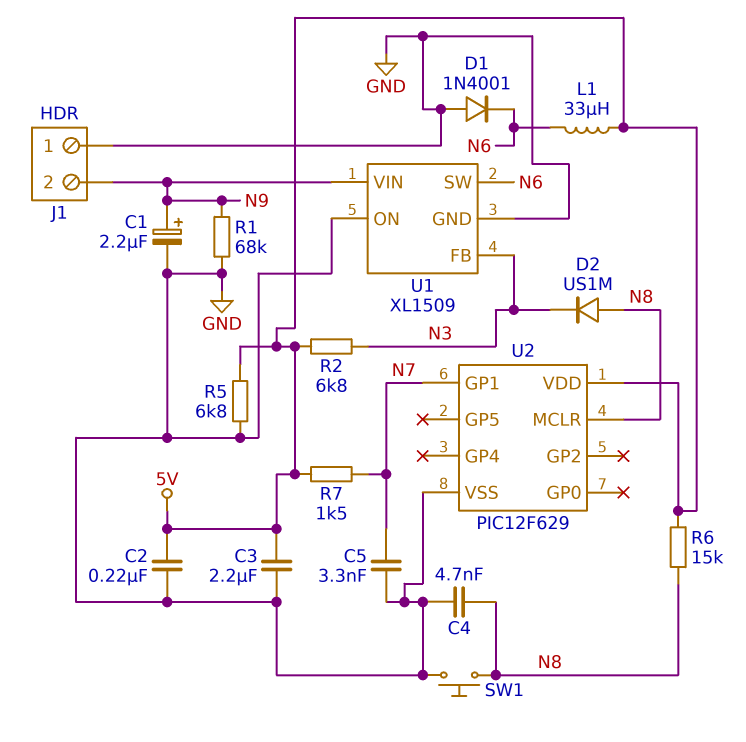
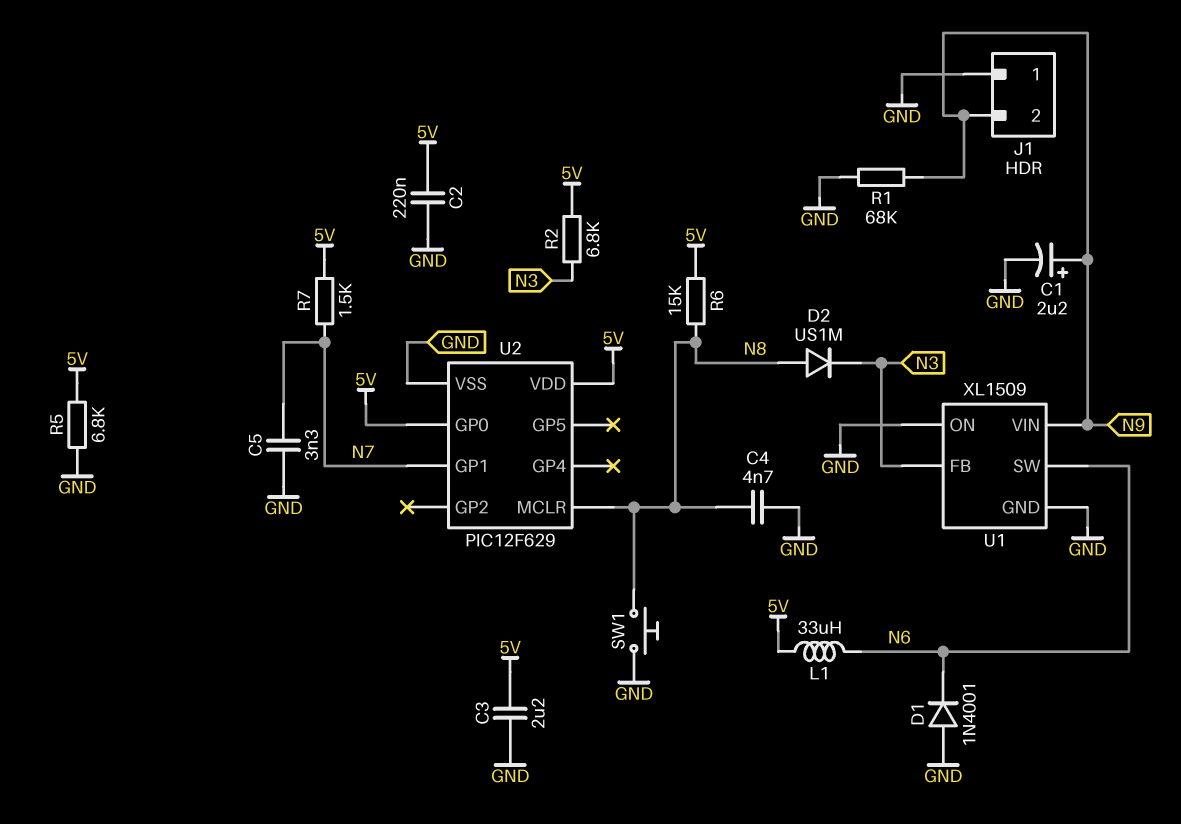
U2 pin GP0: none -> 5V

